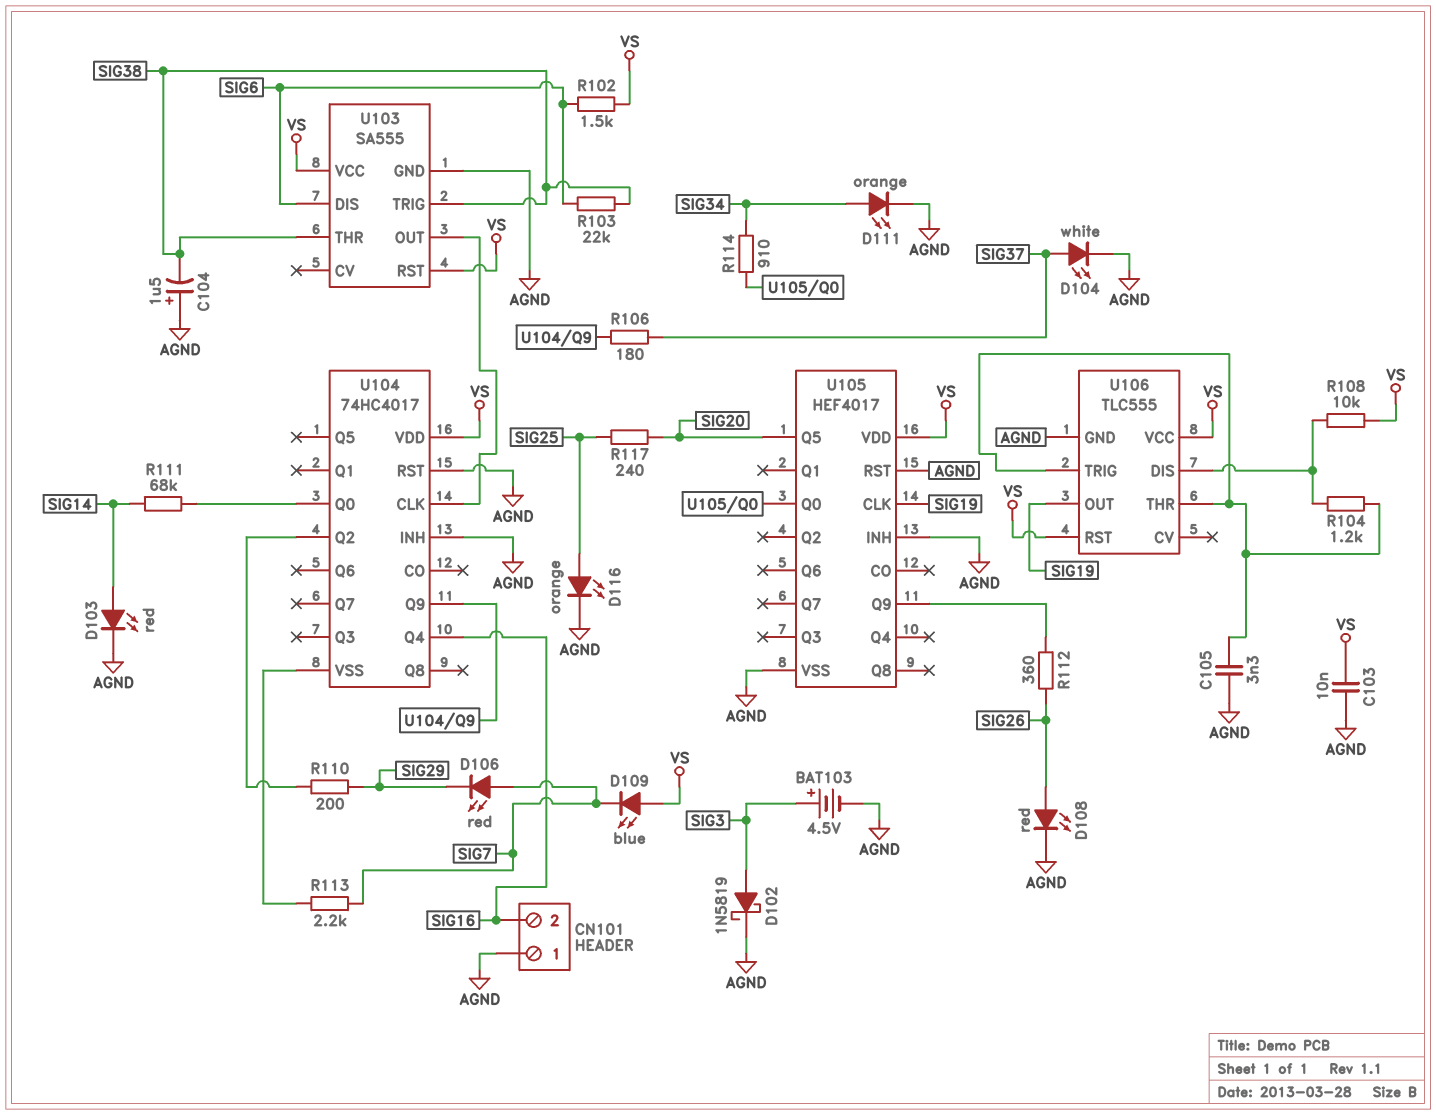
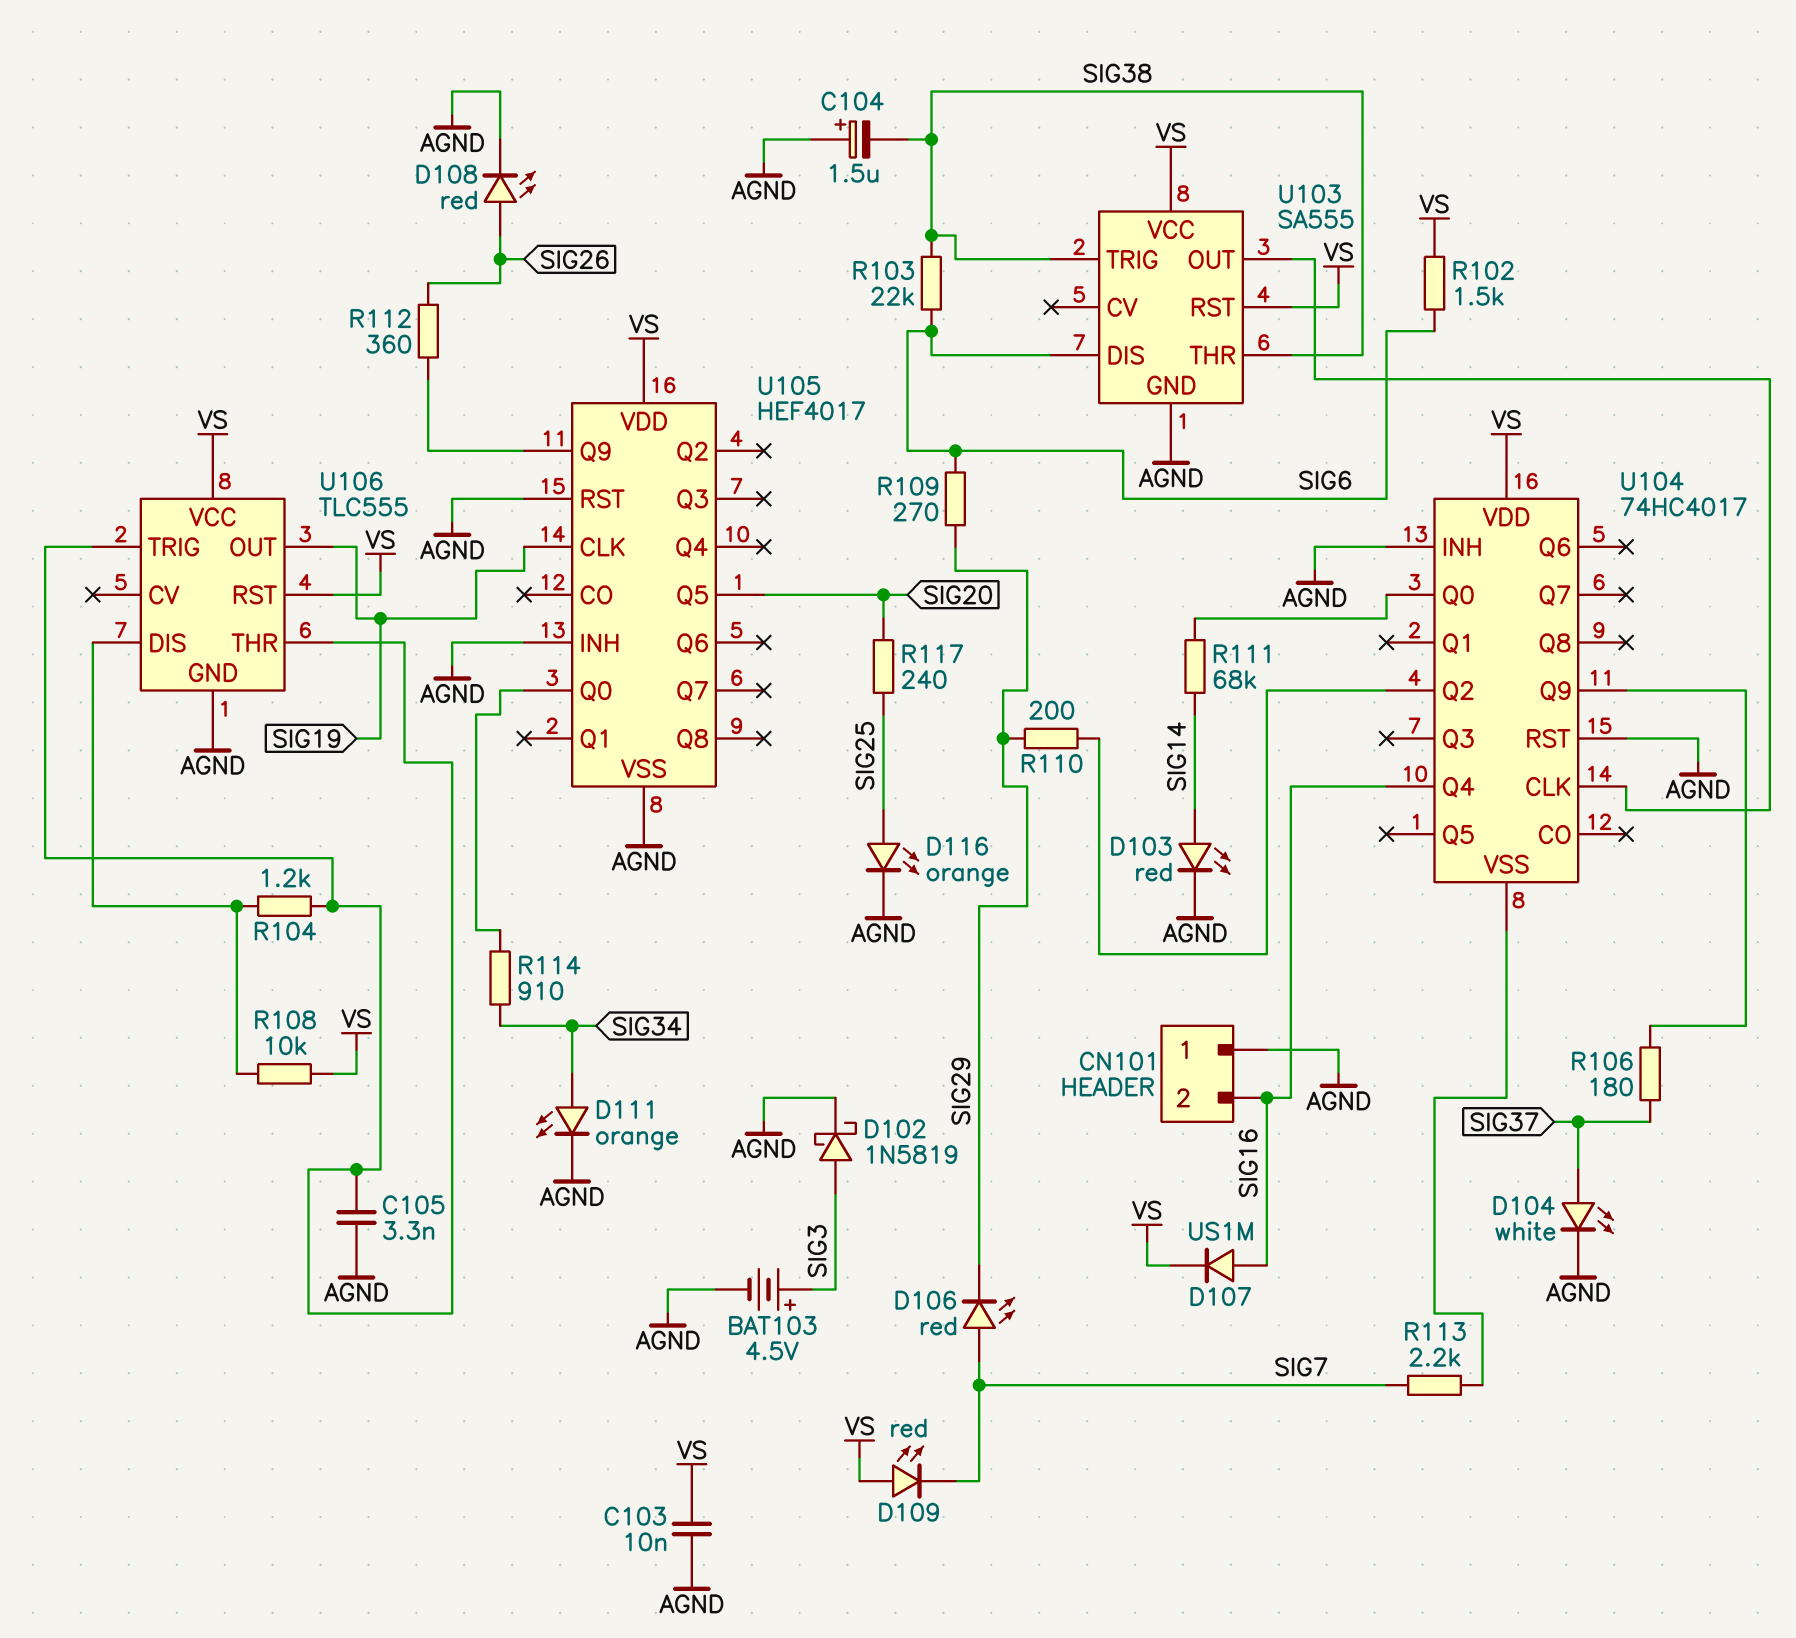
D107: none -> diode US1M (A SIG16, K VS)
D109: LED blue (A VS, K SIG7) -> LED red (A VS, K SIG7)
R109: none -> 270 (SIG6, SIG29)

